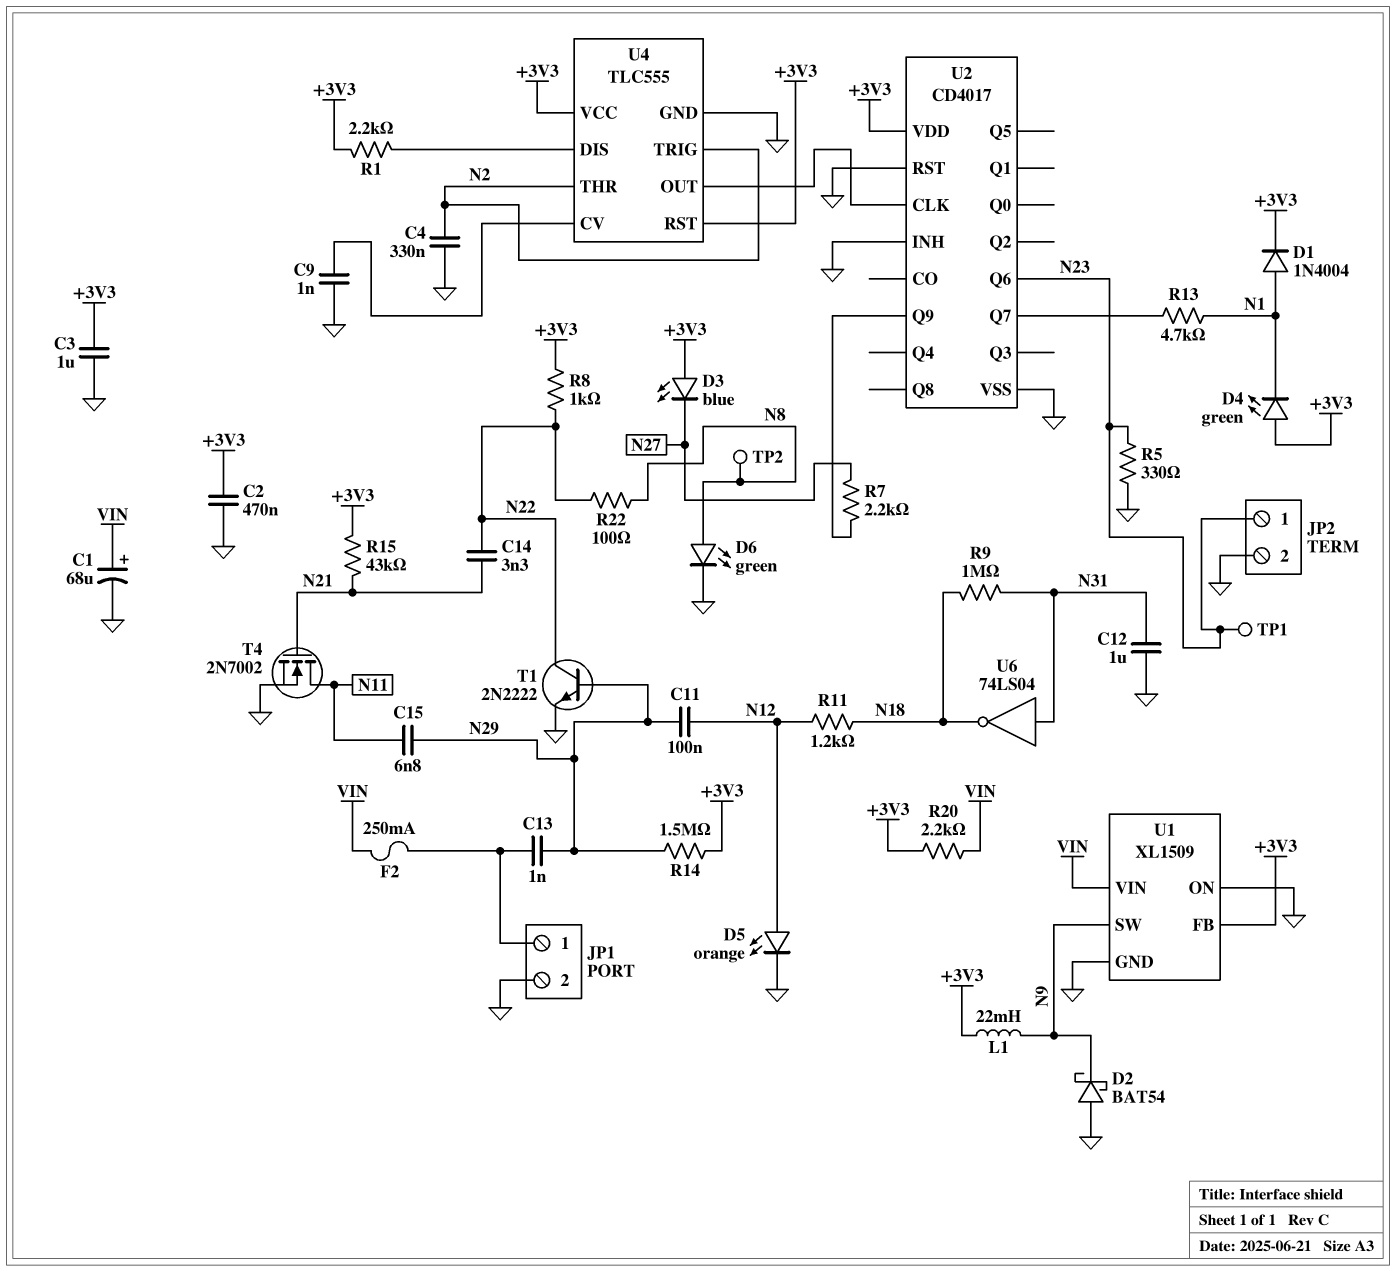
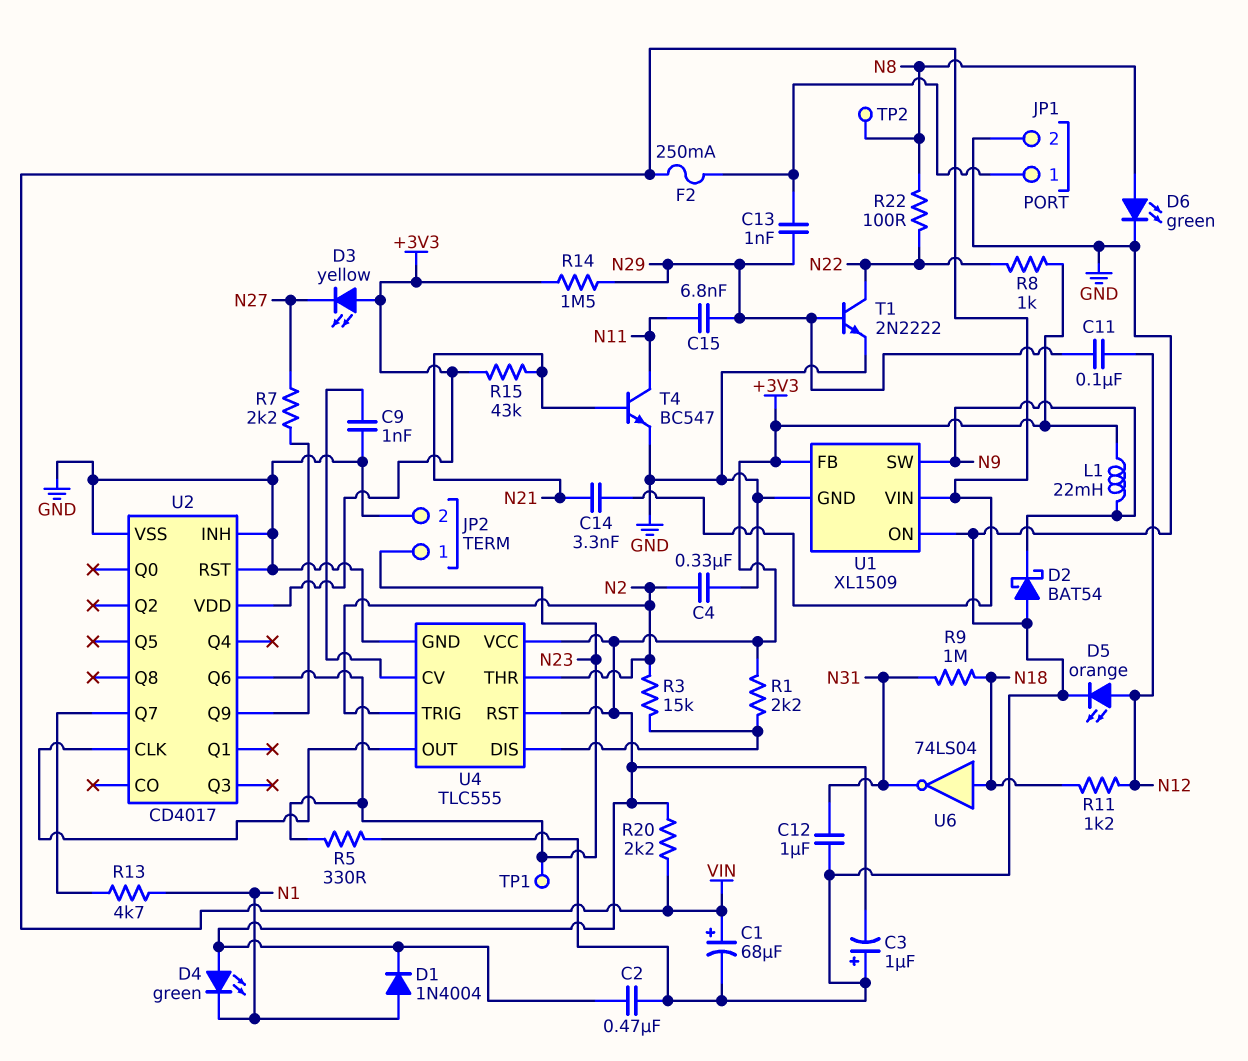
C3: 1uF (+3V3, GND) -> 1uF (plus GND, minus +3V3)
C14: 3.3nF (N21, N22) -> 3.3nF (N21, VIN)
D3: LED blue (A +3V3, K N27) -> LED yellow (A +3V3, K N27)
R3: none -> 15k (N2, U4/DIS)
T4: NMOS 2N7002 (G N21, D N11, S GND) -> NPN BC547 (B N21, C N11, E GND)
U6: NOT 74LS04 (in N31, out N18) -> NOT 74LS04 (in N18, out N31)

